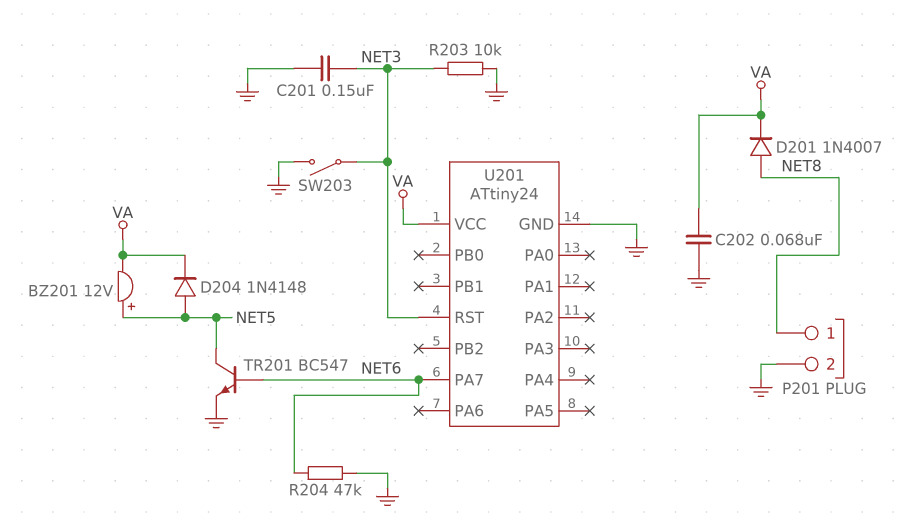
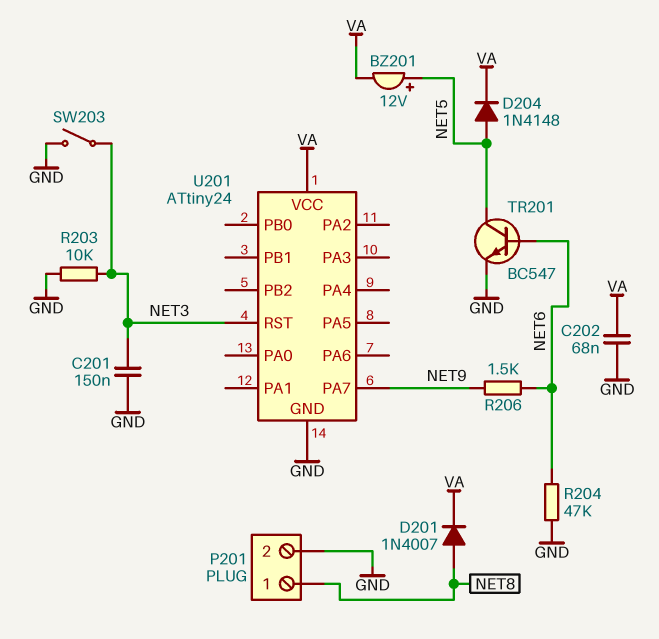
R206: none -> 1.5k (NET6, NET9)
U201 pin PA7: NET6 -> NET9

